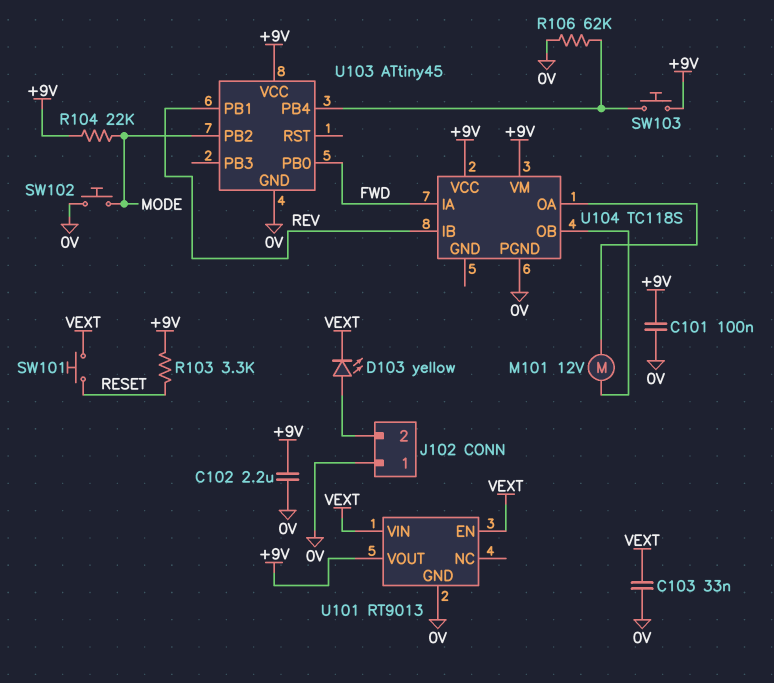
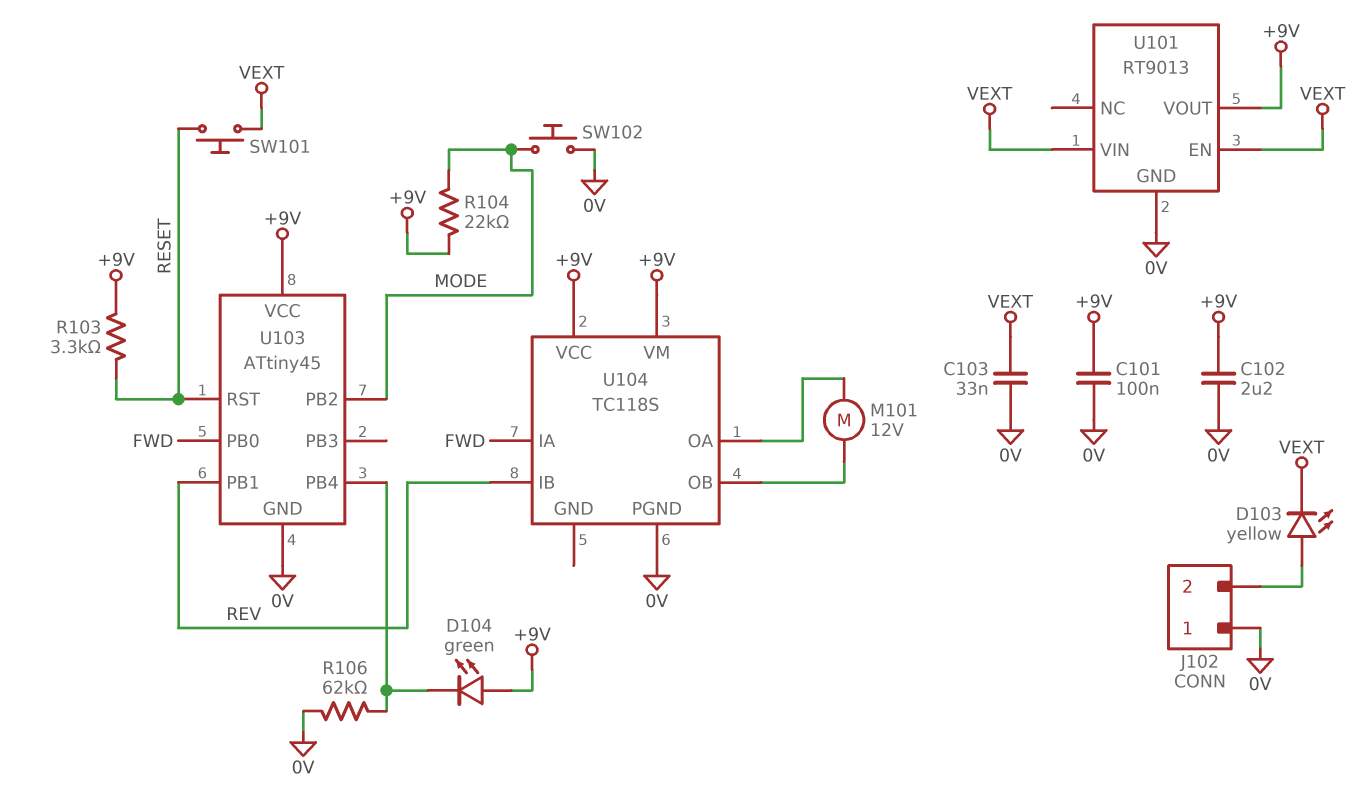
D104: none -> LED green (A +9V, K U103/PB4)
SW103: button (+9V, U103/PB4) -> none
U103 pin RST: none -> RESET

